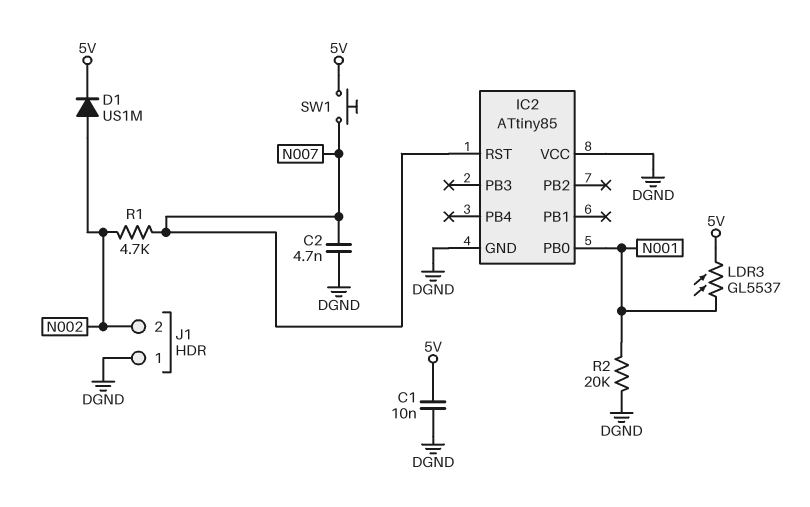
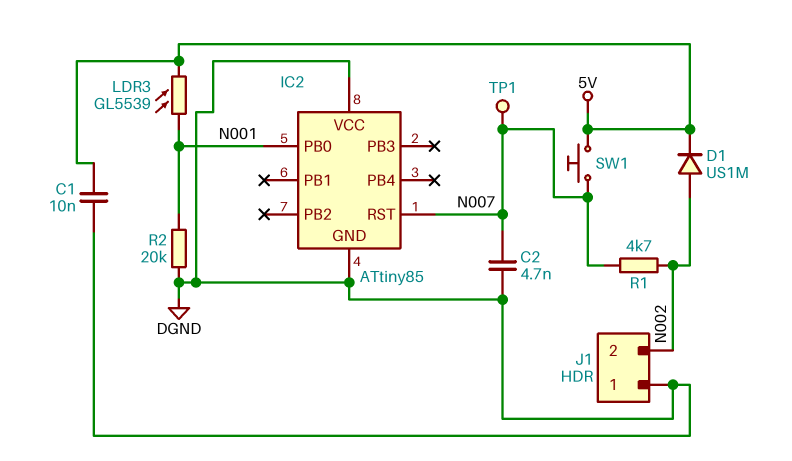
LDR3: GL5537 (5V, N001) -> GL5539 (5V, N001)
TP1: none -> test point (N007)

